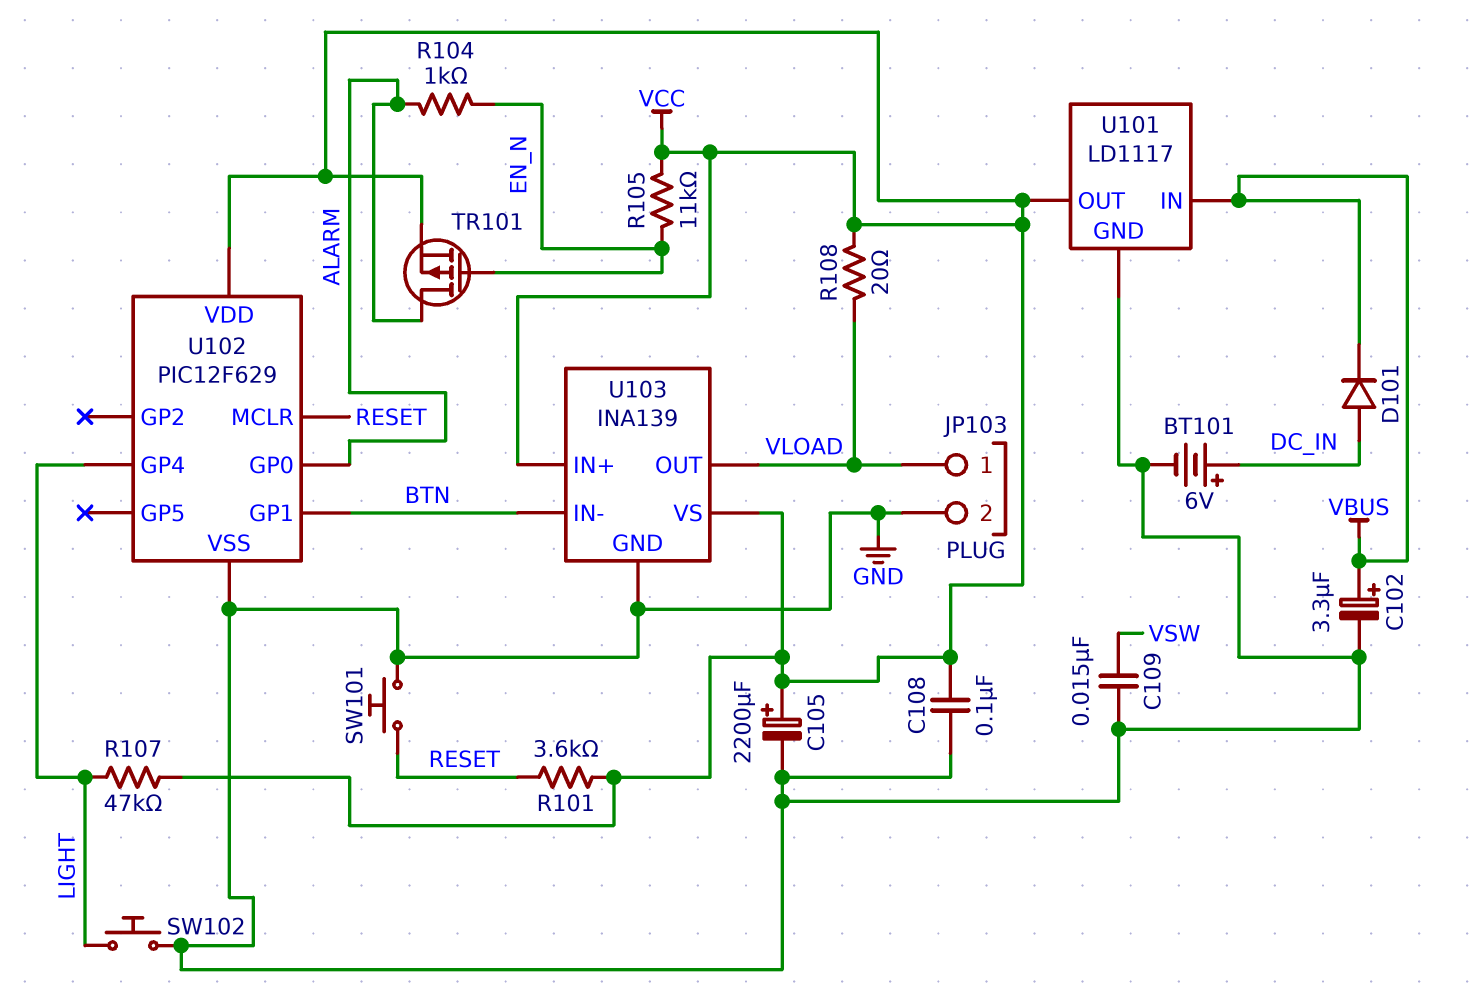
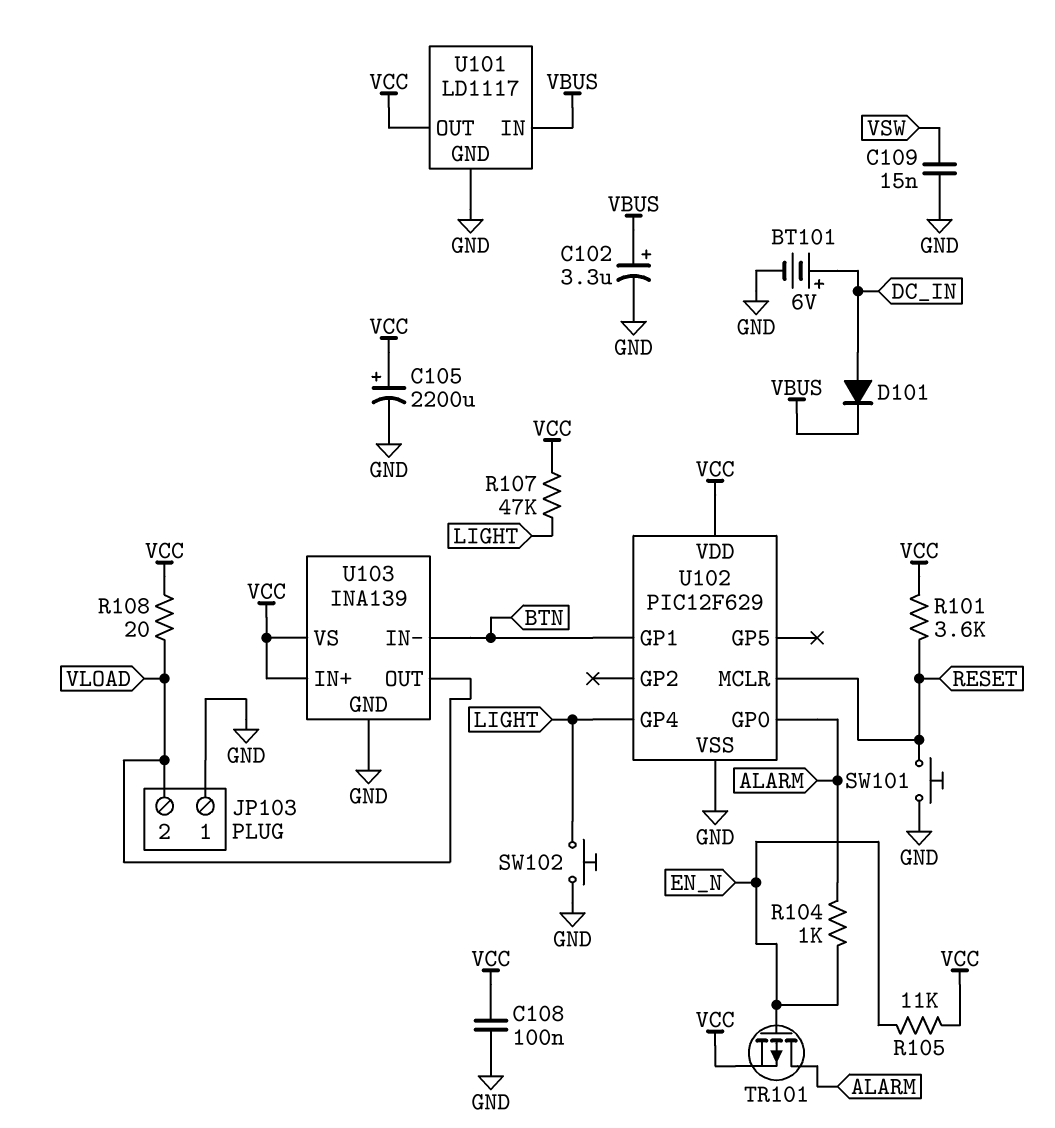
JP103 pin 1: VLOAD -> GND
JP103 pin 2: GND -> VLOAD

